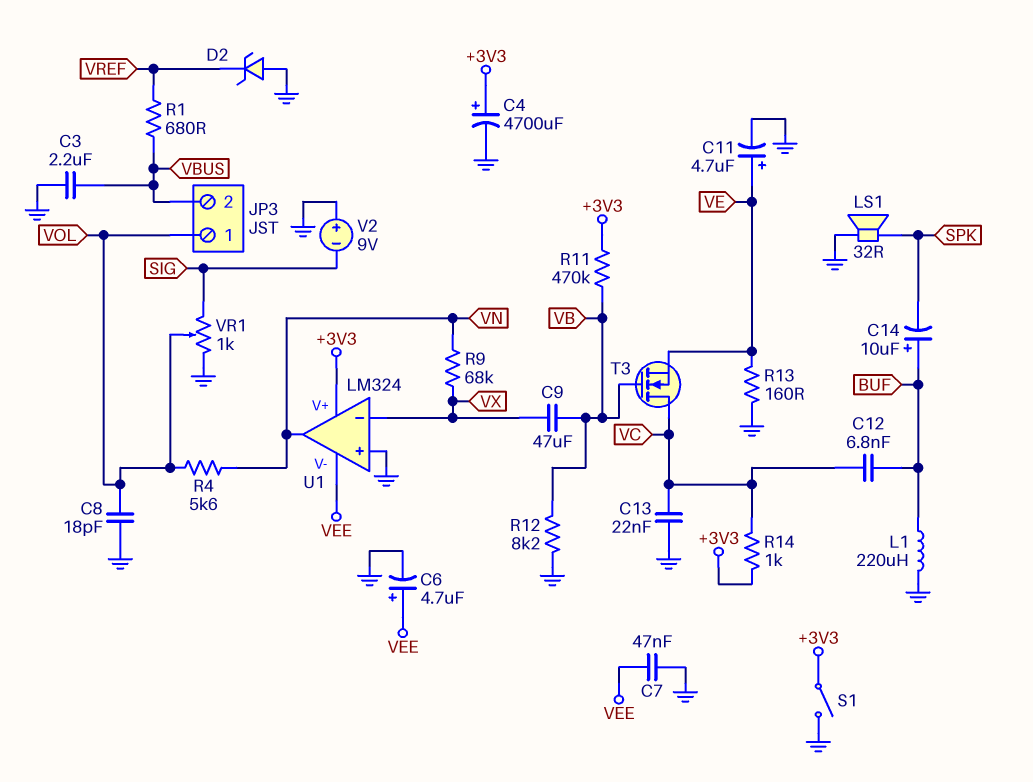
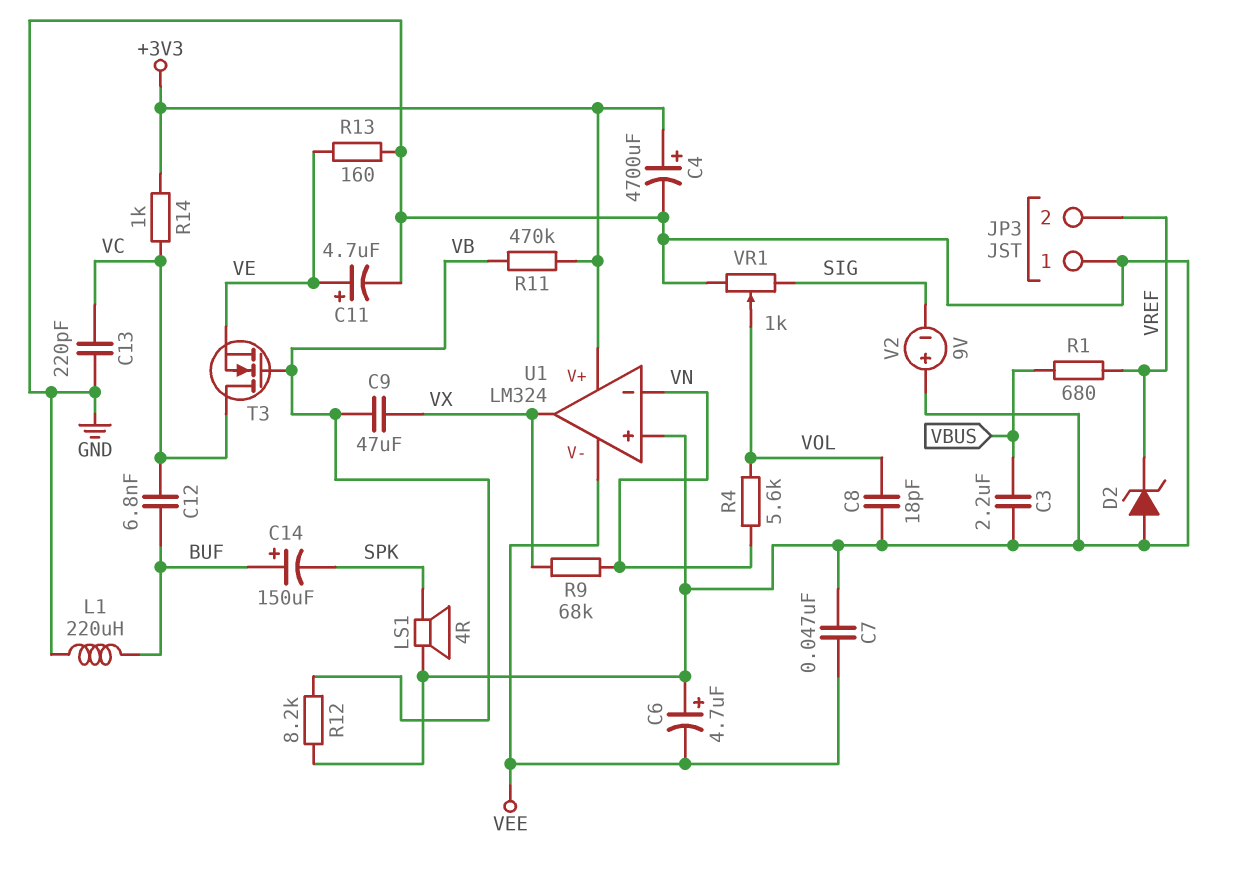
C6: 4.7uF (plus VEE, minus GND) -> 4.7uF (plus GND, minus VEE)
C13: 22nF (GND, VC) -> 220pF (GND, VC)
C14: 10uF (plus BUF, minus SPK) -> 150uF (plus BUF, minus SPK)
JP3 pin 1: VOL -> GND
JP3 pin 2: VBUS -> VREF
LS1: speaker 32R (GND, SPK) -> speaker 4R (GND, SPK)
S1: switch (+3V3, GND) -> none
U1 pin in-: VX -> VN
U1 pin out: VN -> VX

